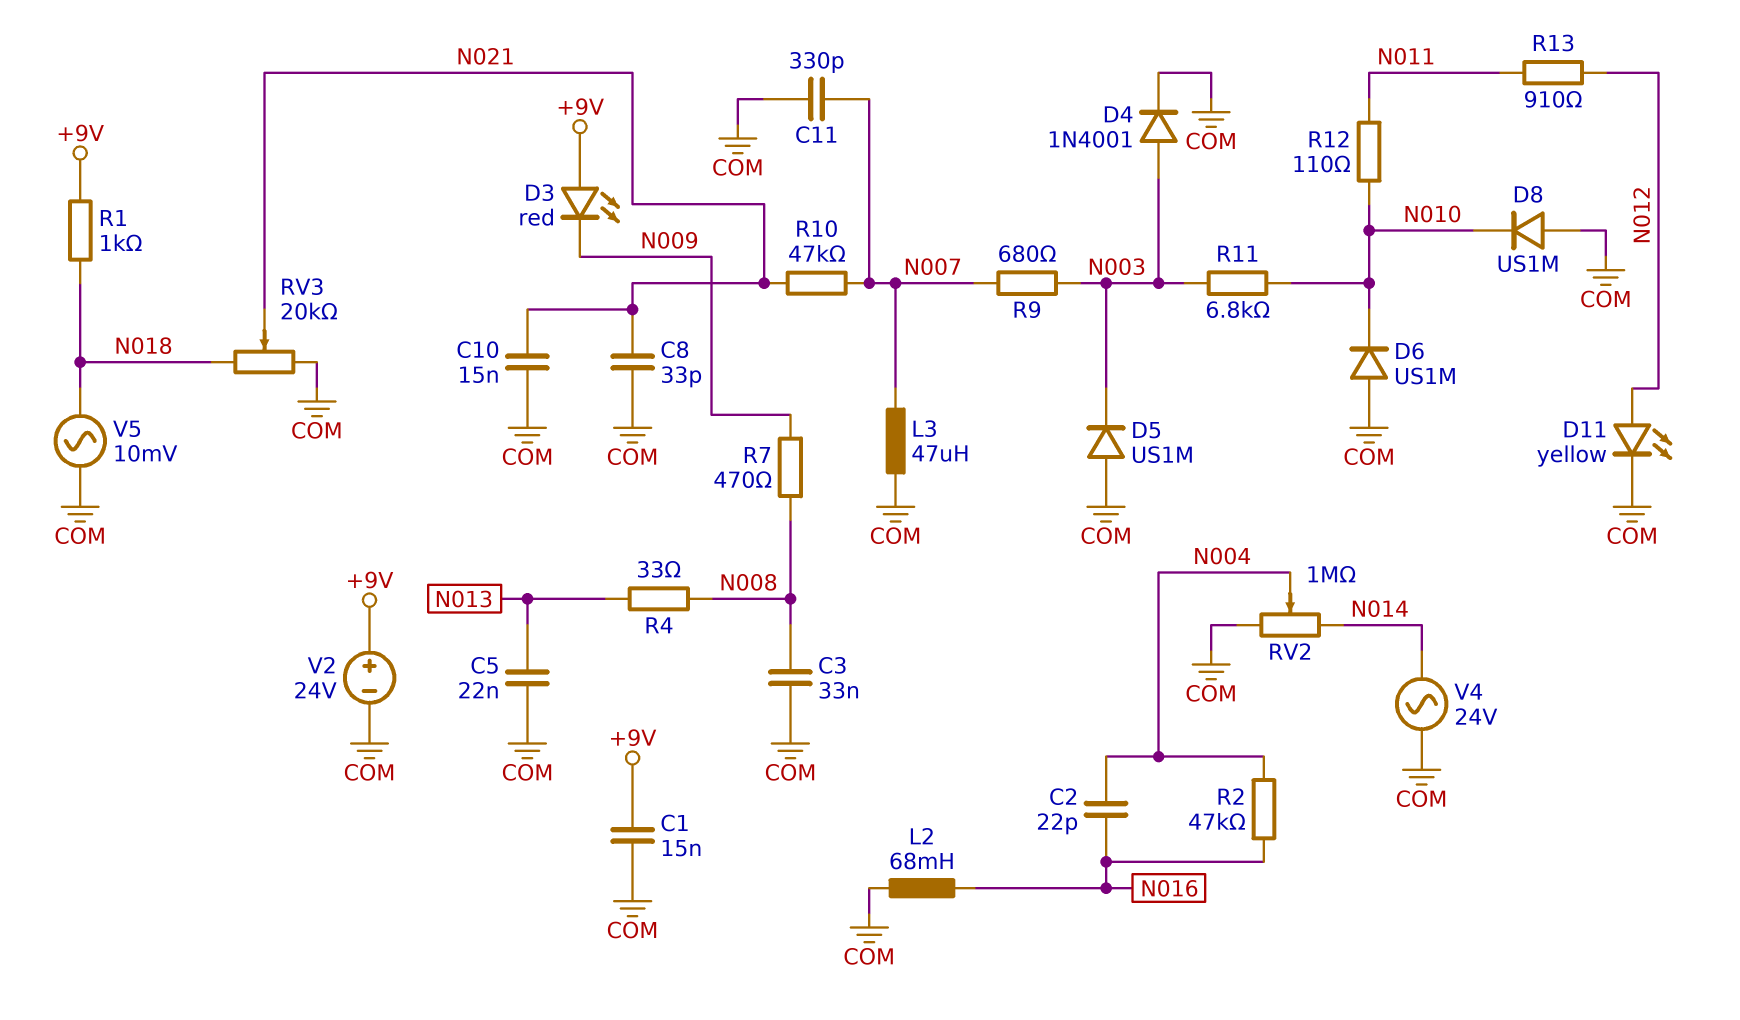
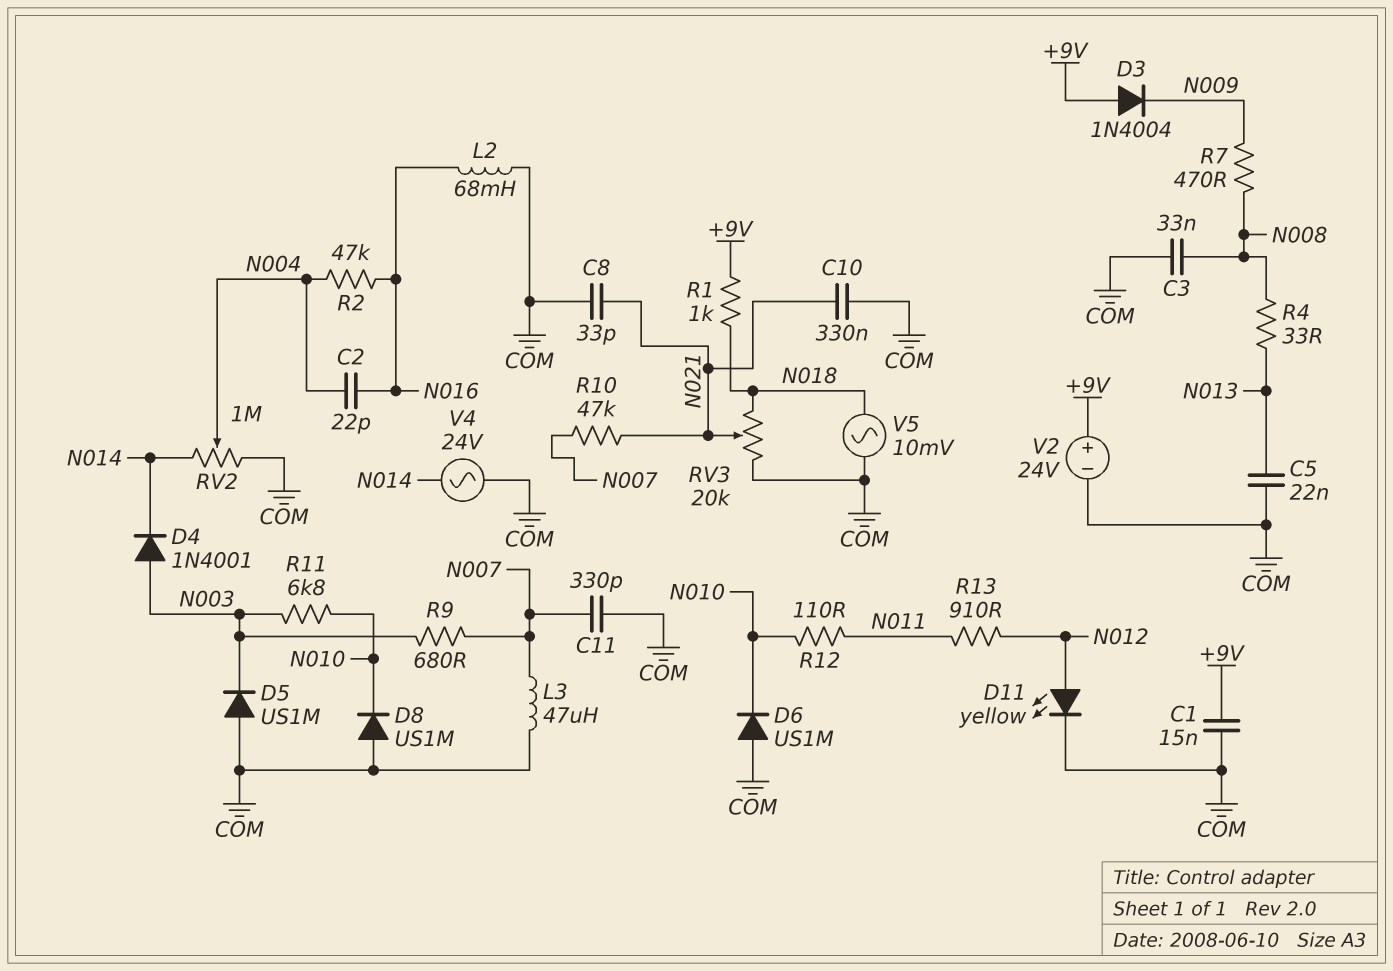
C10: 15nF (COM, N021) -> 330nF (COM, N021)
D3: LED red (A +9V, K N009) -> diode 1N4004 (A +9V, K N009)
D4: diode 1N4001 (A N003, K COM) -> diode 1N4001 (A N003, K N014)

